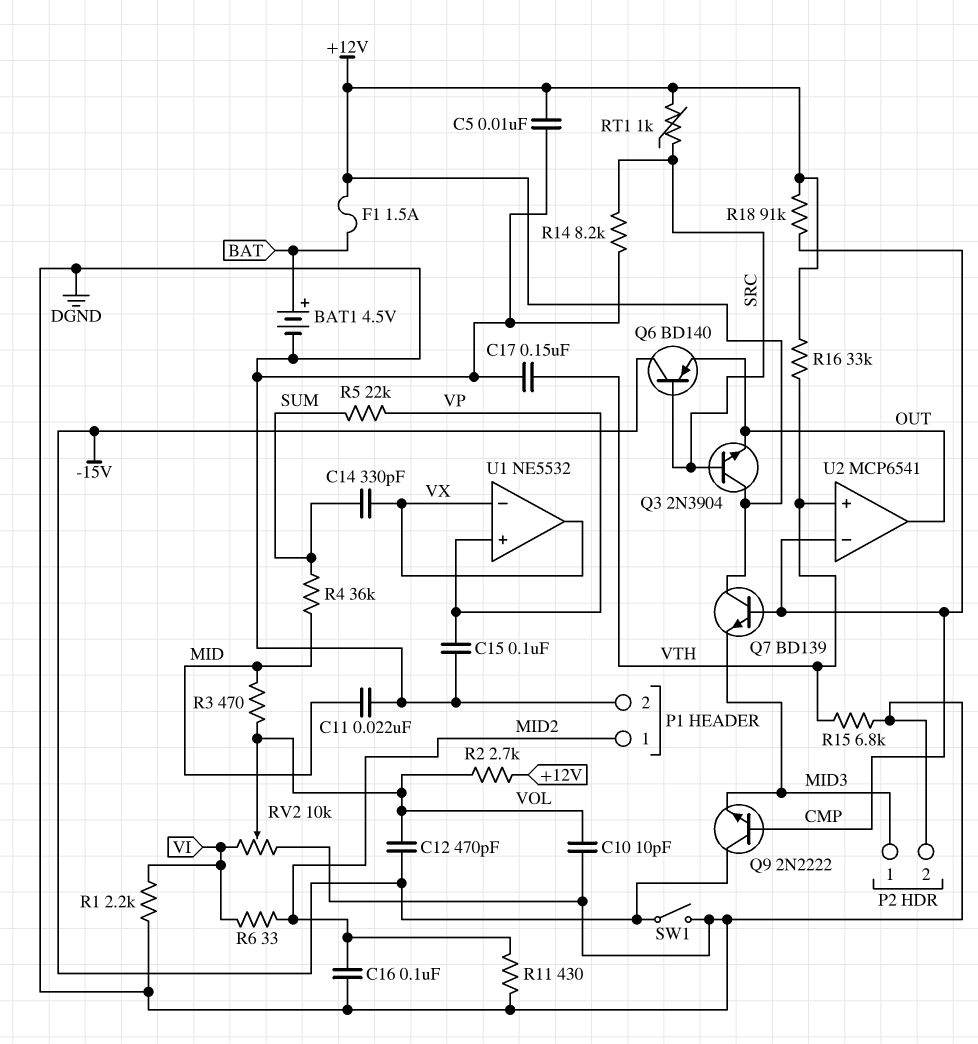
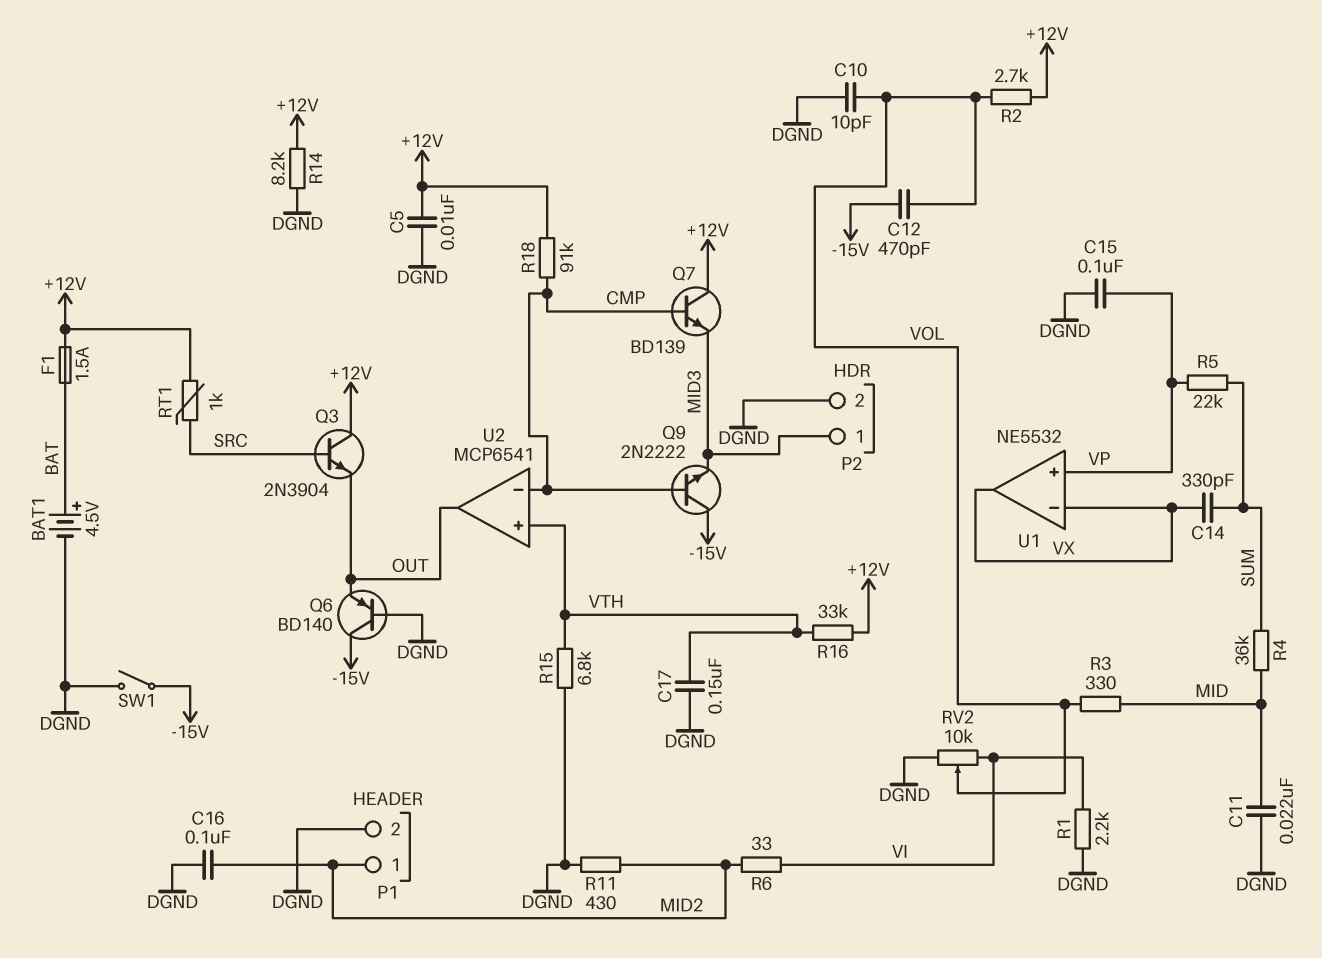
Q6: PNP BD140 (B SRC, C -15V, E OUT) -> PNP BD140 (B DGND, C -15V, E OUT)
R3: 470 (MID, VOL) -> 330 (MID, VOL)
R14: 8.2k (DGND, SRC) -> 8.2k (+12V, DGND)

